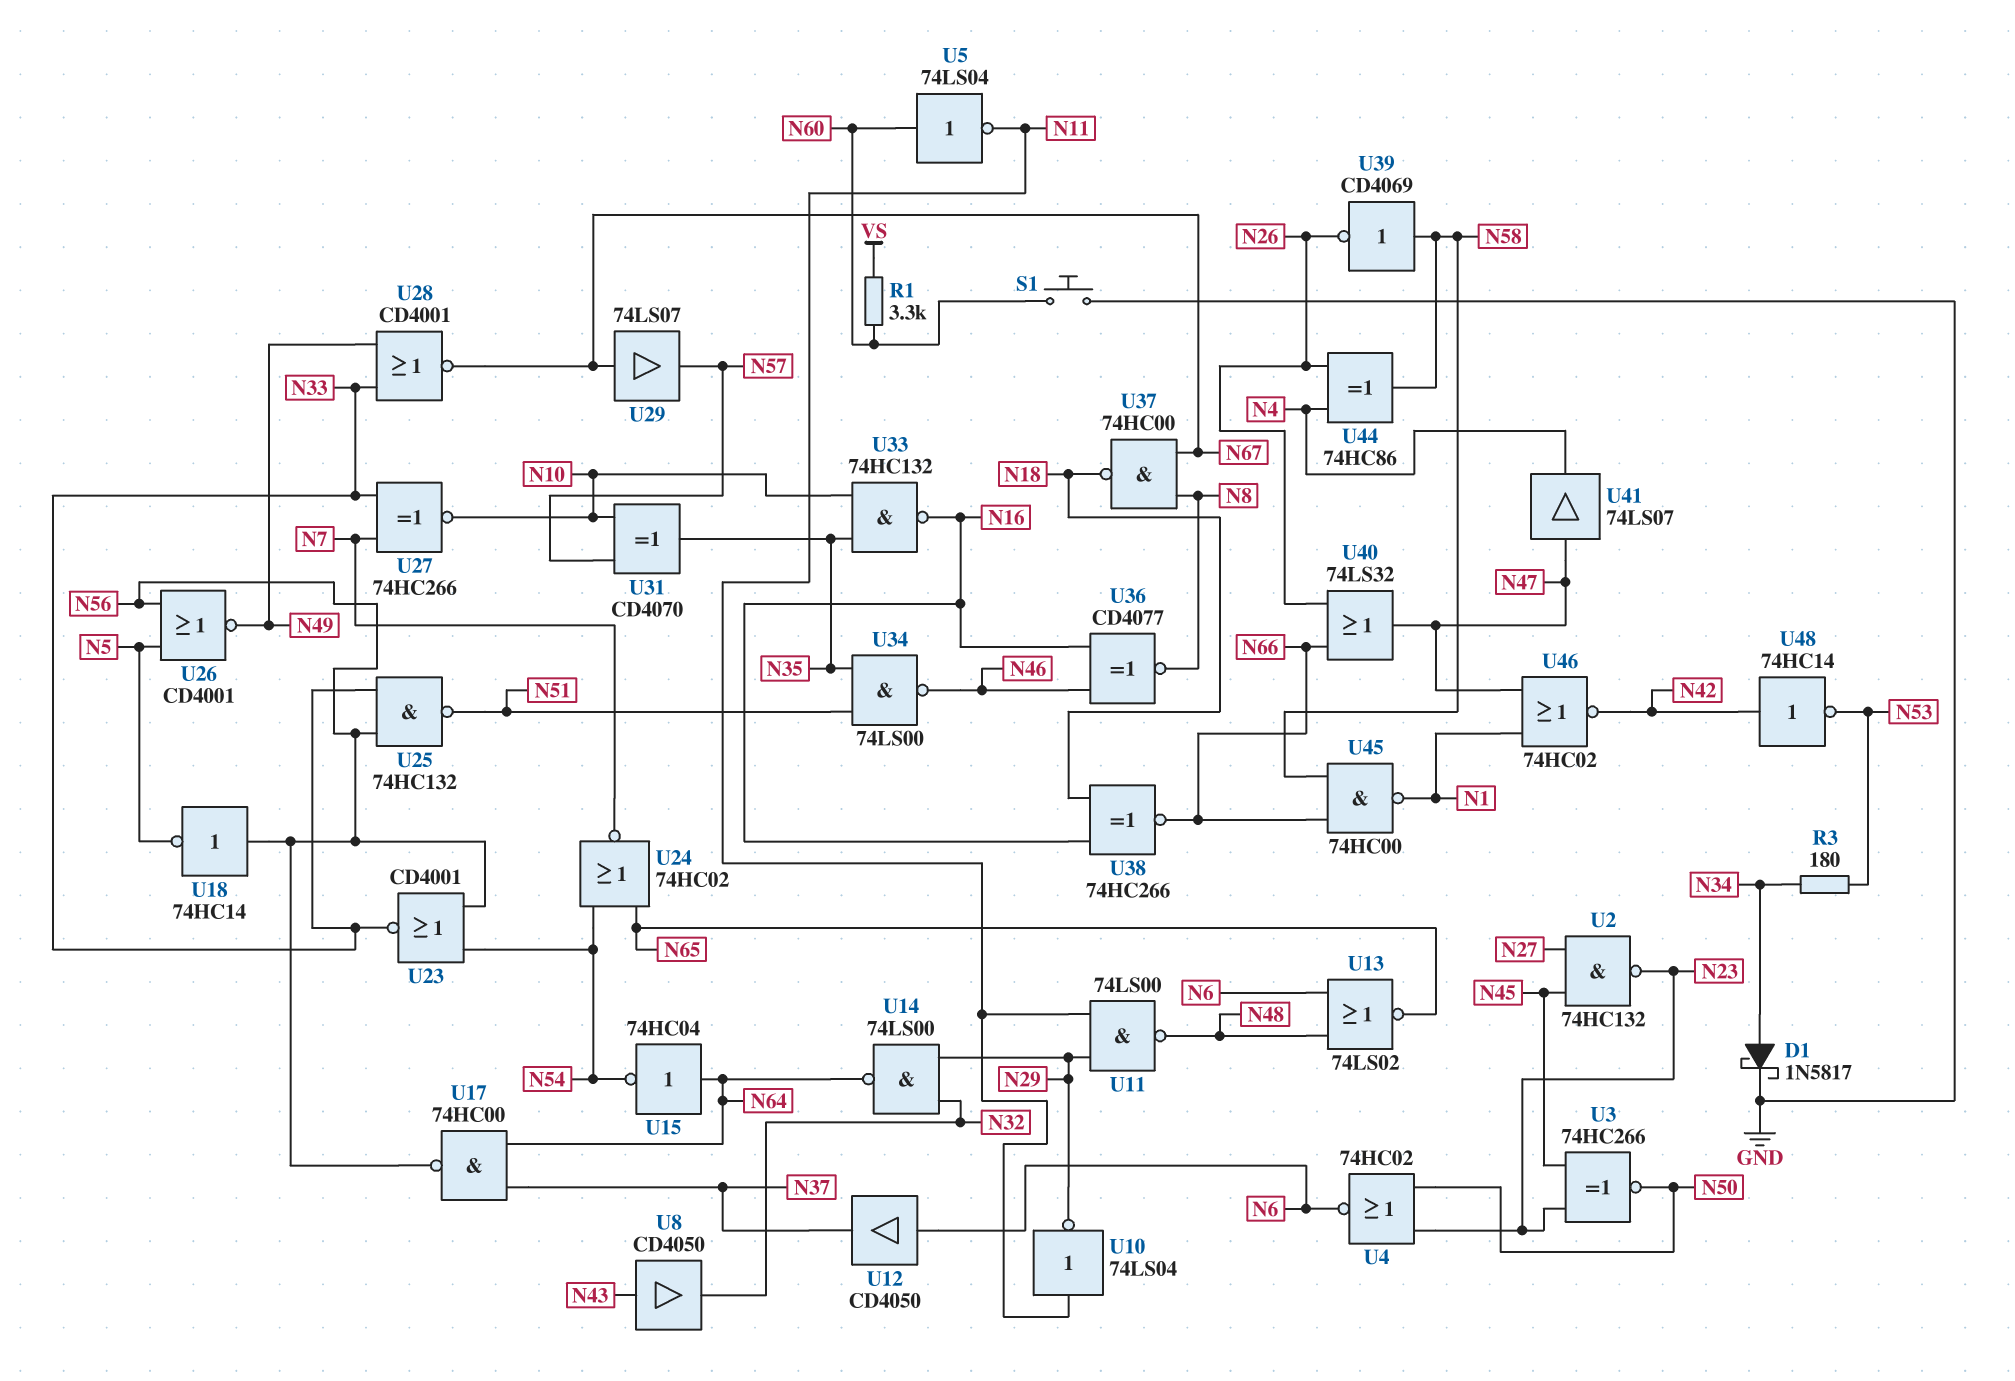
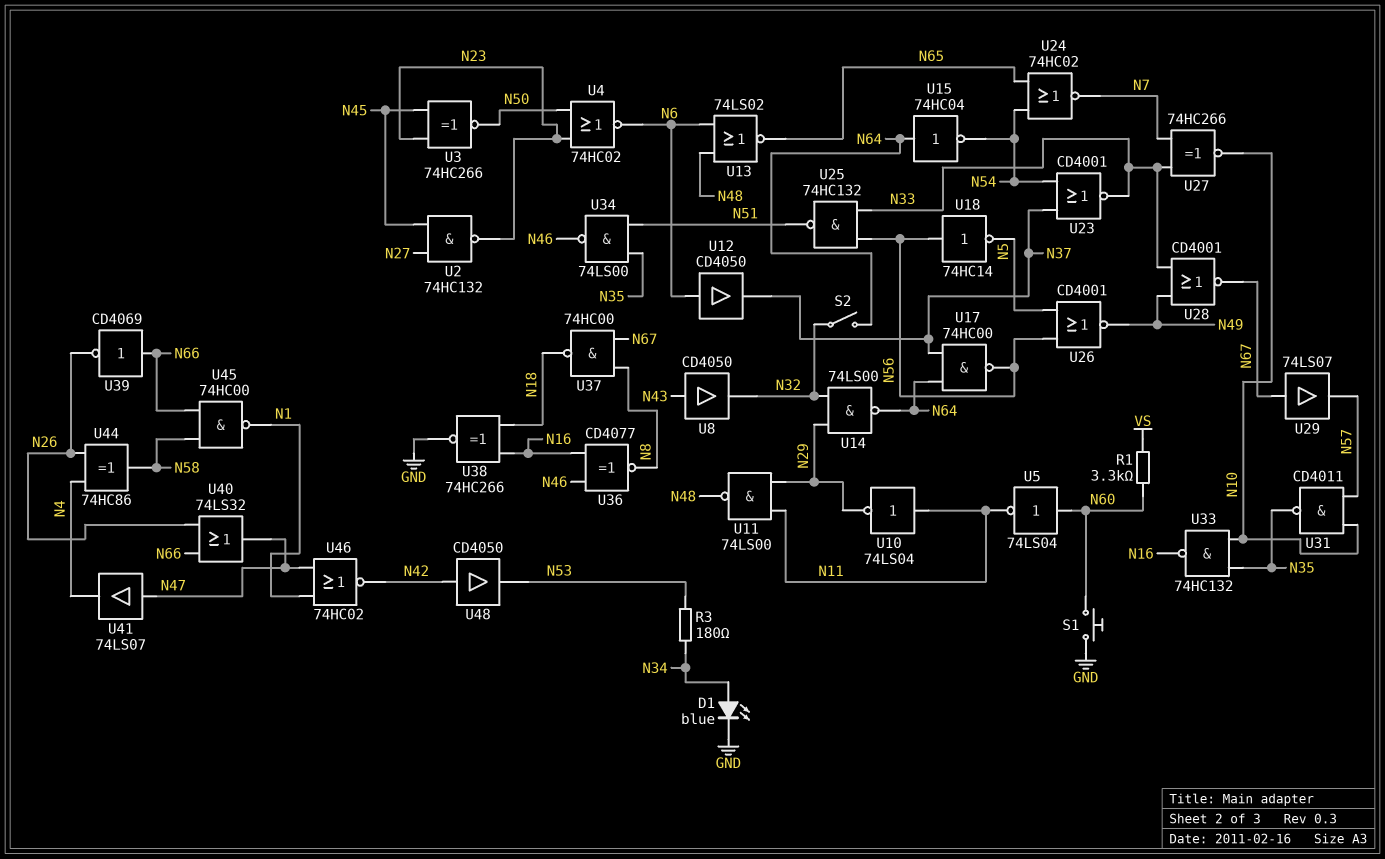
D1: schottky 1N5817 (A N34, K GND) -> LED blue (A N34, K GND)
S2: none -> switch (N32, N64)
U23: NOR CD4001 (in N54, in N56, out N33) -> NOR CD4001 (in N37, in N54, out N33)
U31: XOR CD4070 (in N10, in N57, out N35) -> NAND CD4011 (in N10, in N57, out N35)
U38: XNOR 74HC266 (in N16, in N18, out N66) -> XNOR 74HC266 (in N16, in N18, out GND)
U39: NOT CD4069 (in N58, out N26) -> NOT CD4069 (in N66, out N26)
U48: NOT 74HC14 (in N42, out N53) -> buffer CD4050 (in N42, out N53)

